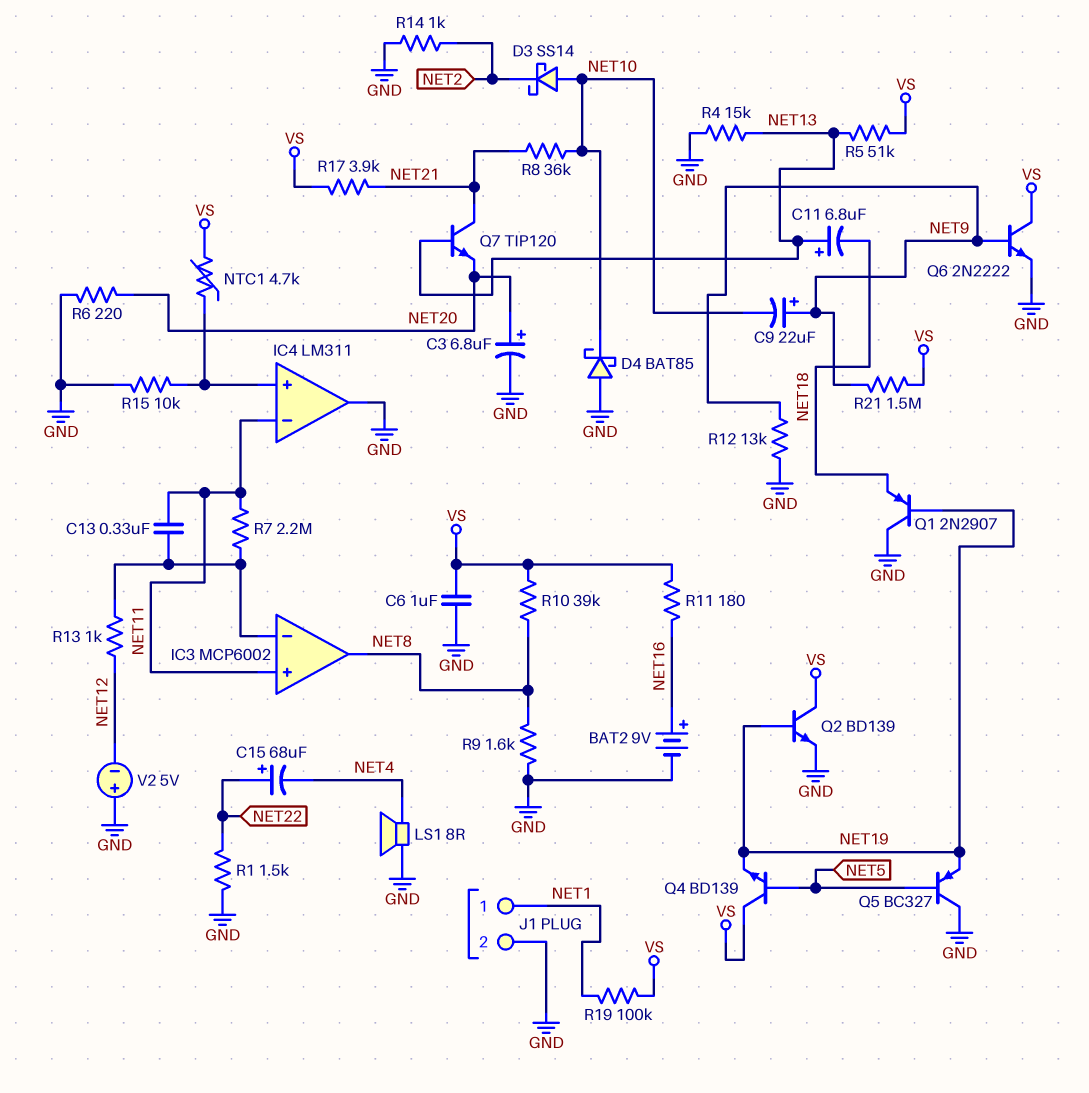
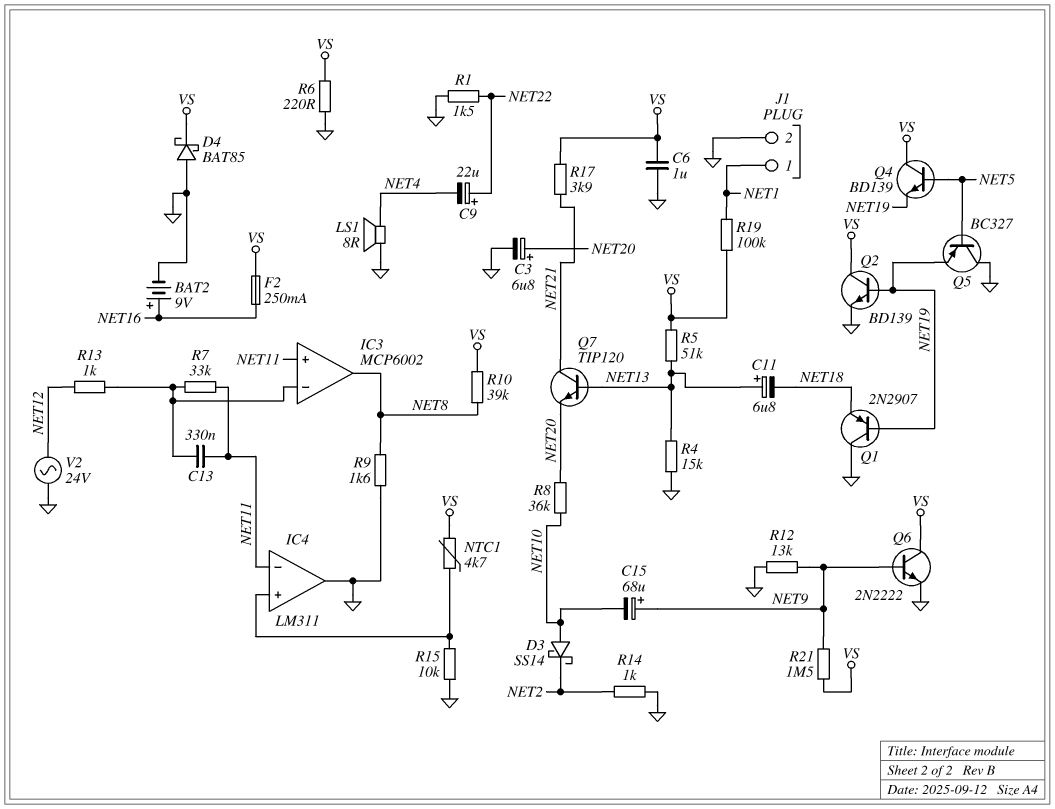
C9: 22uF (plus NET9, minus NET10) -> 22uF (plus NET22, minus NET4)
C15: 68uF (plus NET22, minus NET4) -> 68uF (plus NET9, minus NET10)
D4: schottky BAT85 (A GND, K NET10) -> schottky BAT85 (A GND, K VS)
F2: none -> 250mA (NET16, VS)
R6: 220 (GND, NET20) -> 220 (GND, VS)
R7: 2.2M (IC3/in-, NET11) -> 33k (IC3/in-, NET11)
R8: 36k (NET10, NET21) -> 36k (NET10, NET20)
R11: 180 (NET16, VS) -> none
V2: 5V (plus GND, minus NET12) -> AC 24V (GND, NET12)

